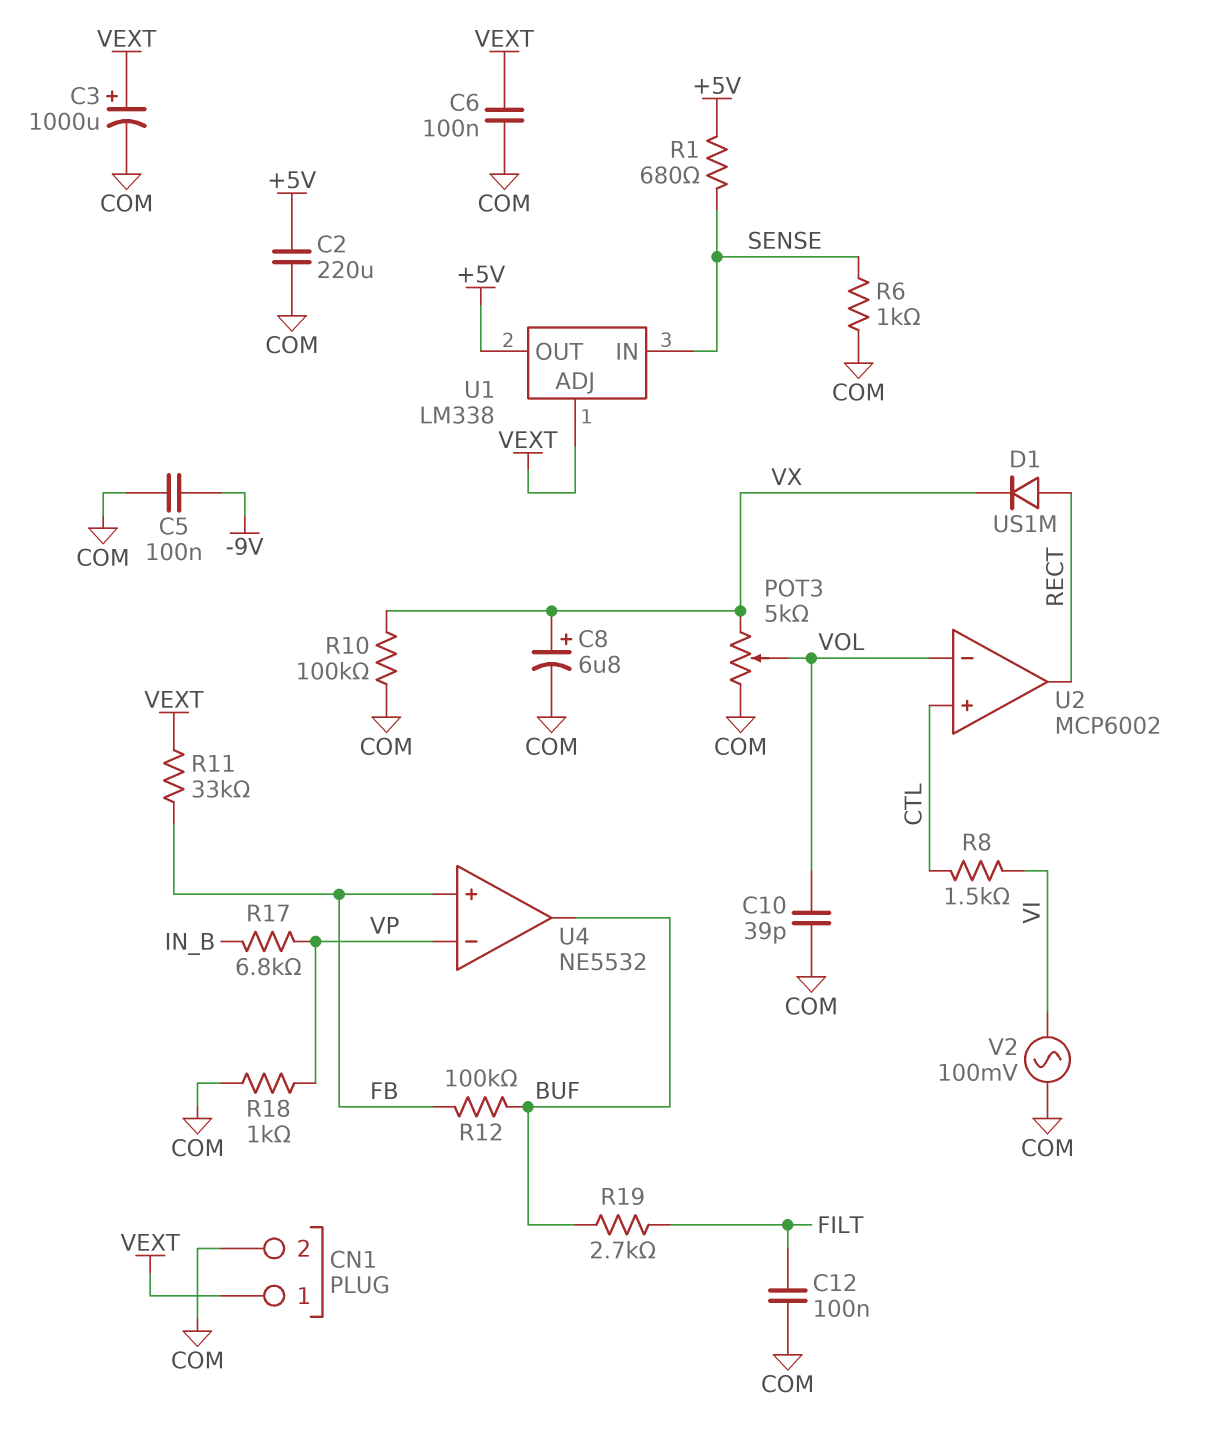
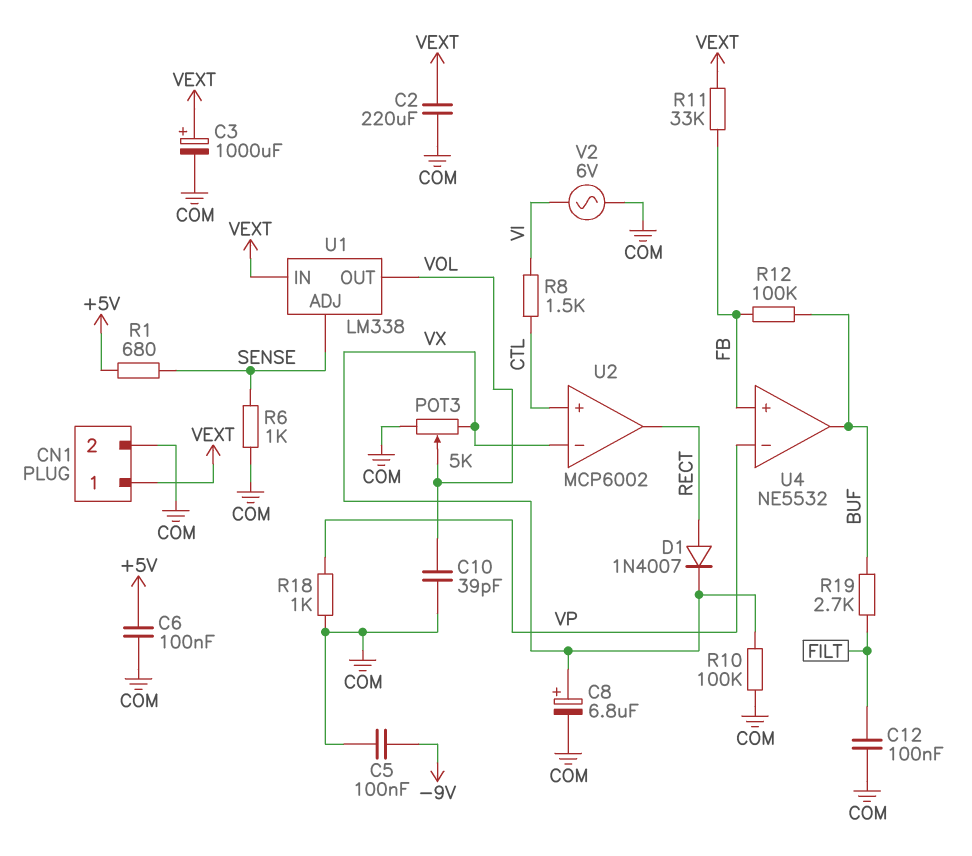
C2: 220uF (+5V, COM) -> 220uF (COM, VEXT)
C6: 100nF (COM, VEXT) -> 100nF (+5V, COM)
D1: diode US1M (A RECT, K VX) -> diode 1N4007 (A RECT, K VX)
R17: 6.8k (IN_B, VP) -> none
U1 pin ADJ: VEXT -> SENSE
U1 pin IN: SENSE -> VEXT
U1 pin OUT: +5V -> VOL
U2 pin in-: VOL -> VX
V2: AC 100mV (COM, VI) -> AC 6V (COM, VI)

